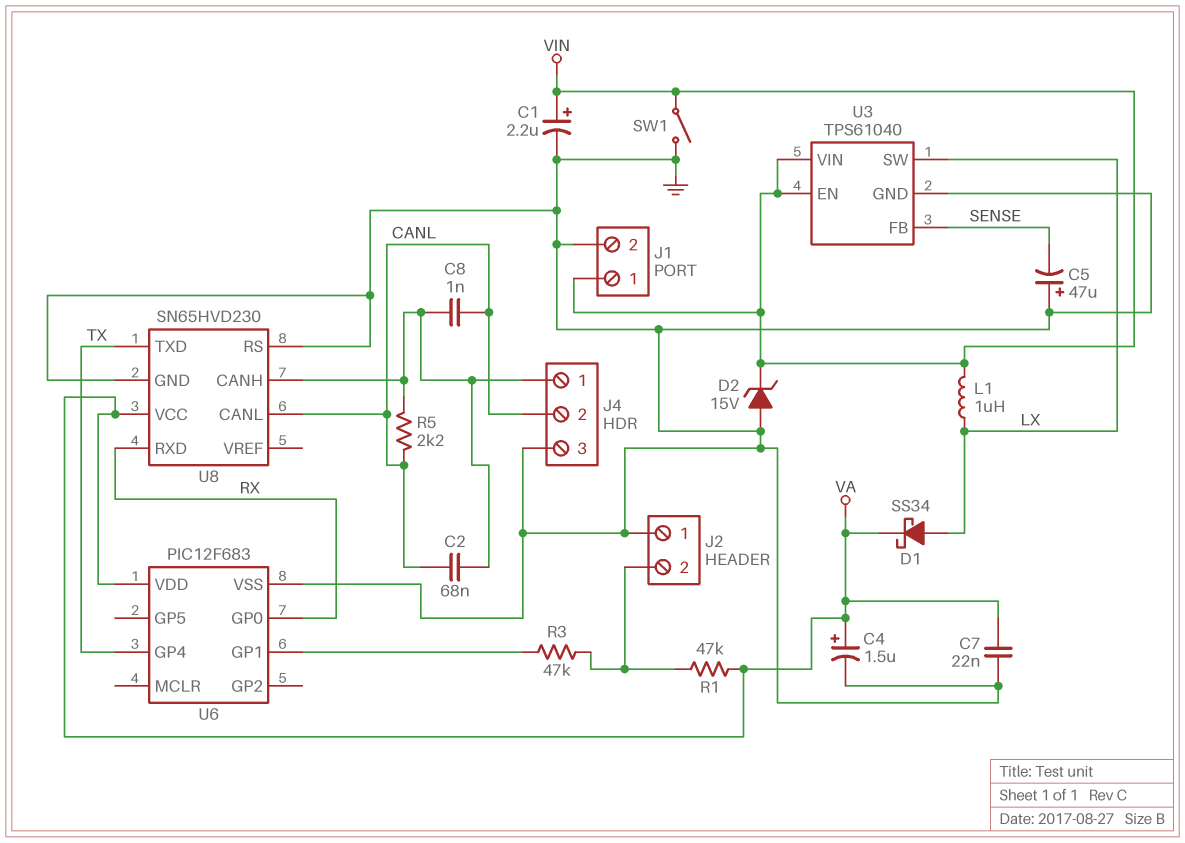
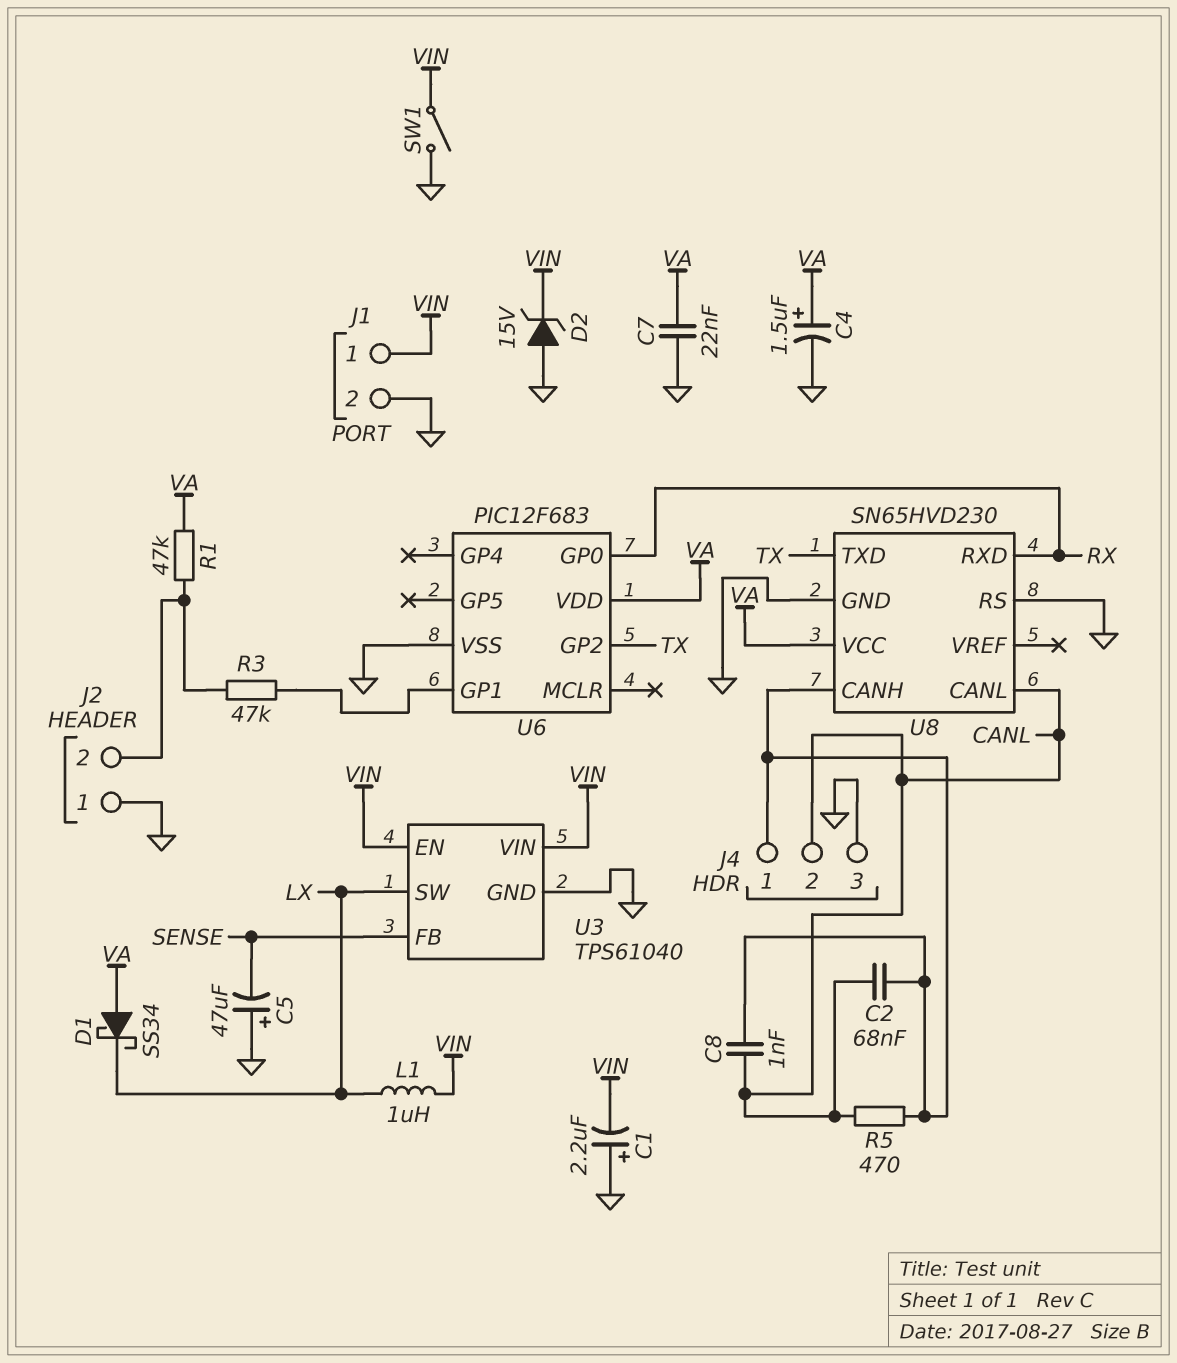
C1: 2.2uF (plus VIN, minus GND) -> 2.2uF (plus GND, minus VIN)
D1: schottky SS34 (A LX, K VA) -> schottky SS34 (A VA, K LX)
R5: 2.2k (CANL, J4/1) -> 470 (CANL, J4/1)
U6 pin GP2: none -> TX
U6 pin GP4: TX -> none

